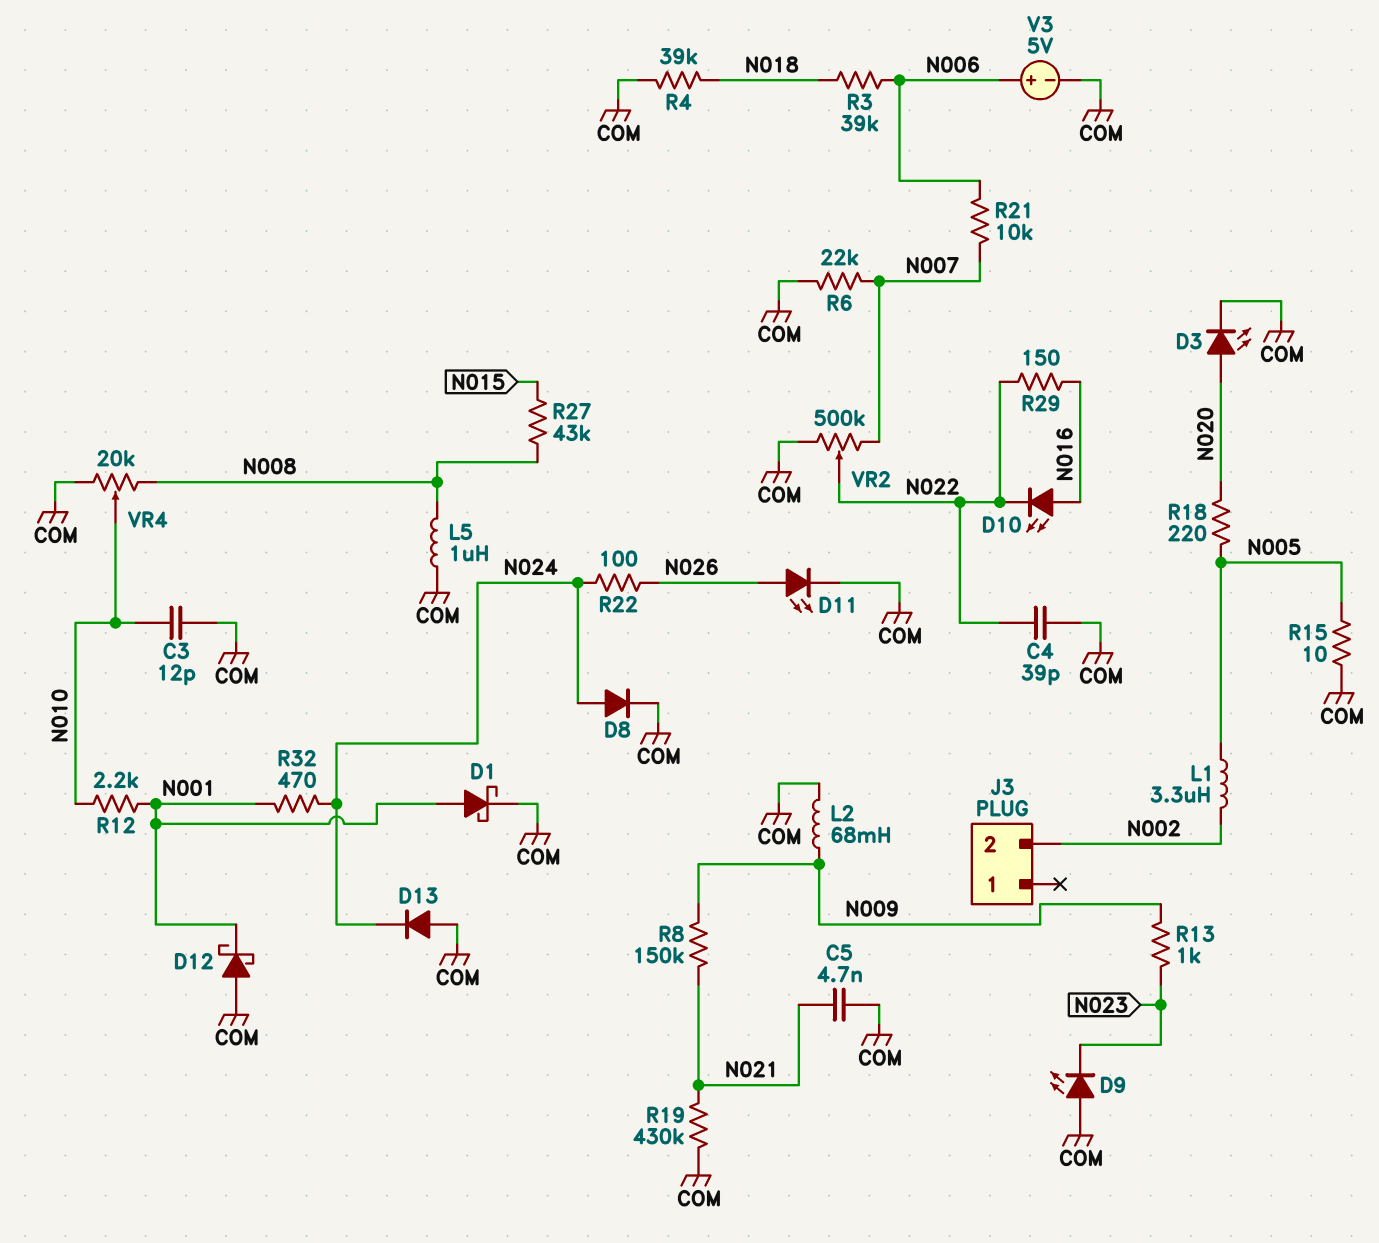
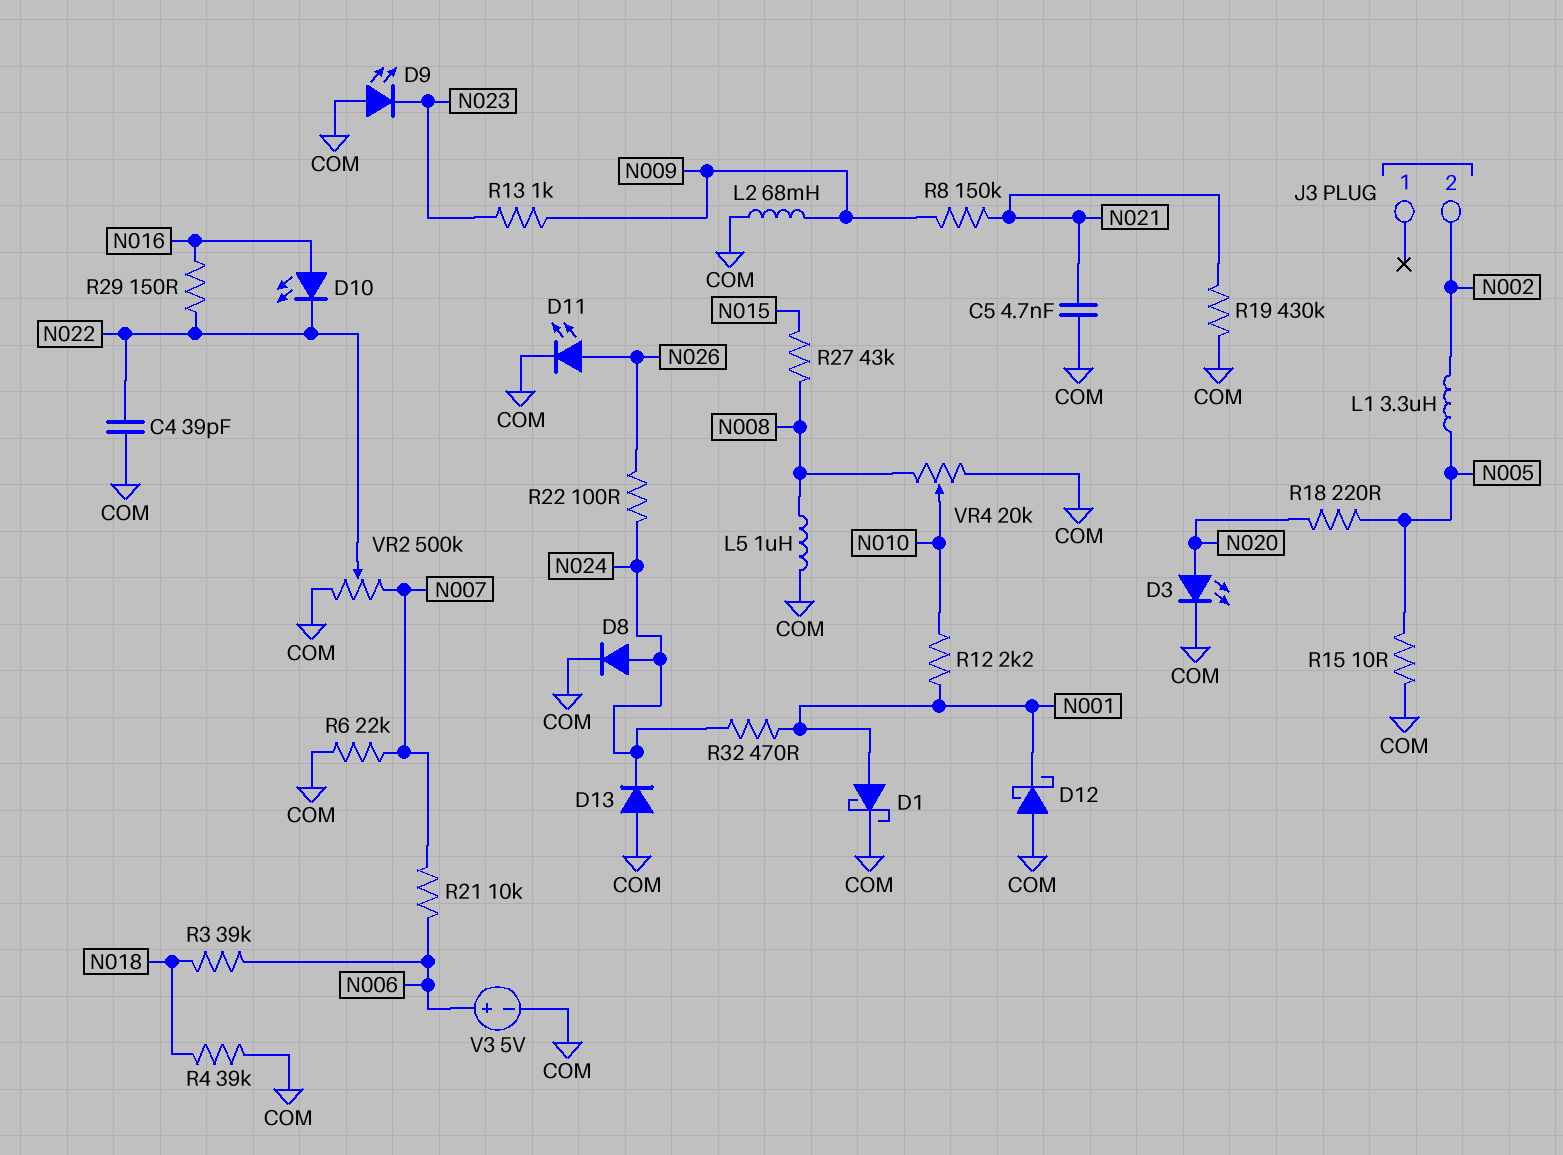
C3: 12pF (COM, N010) -> none

